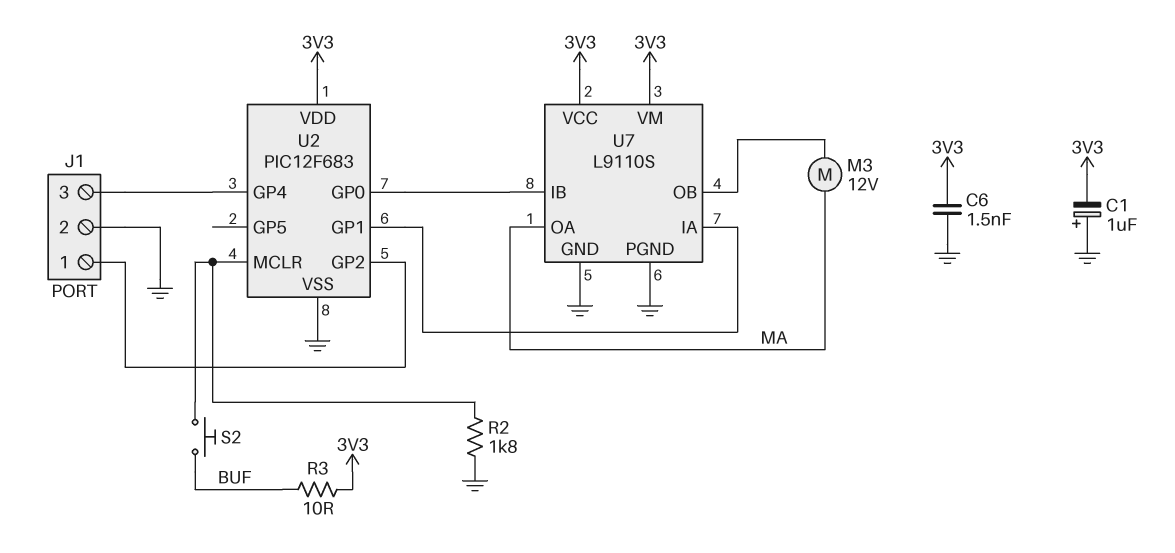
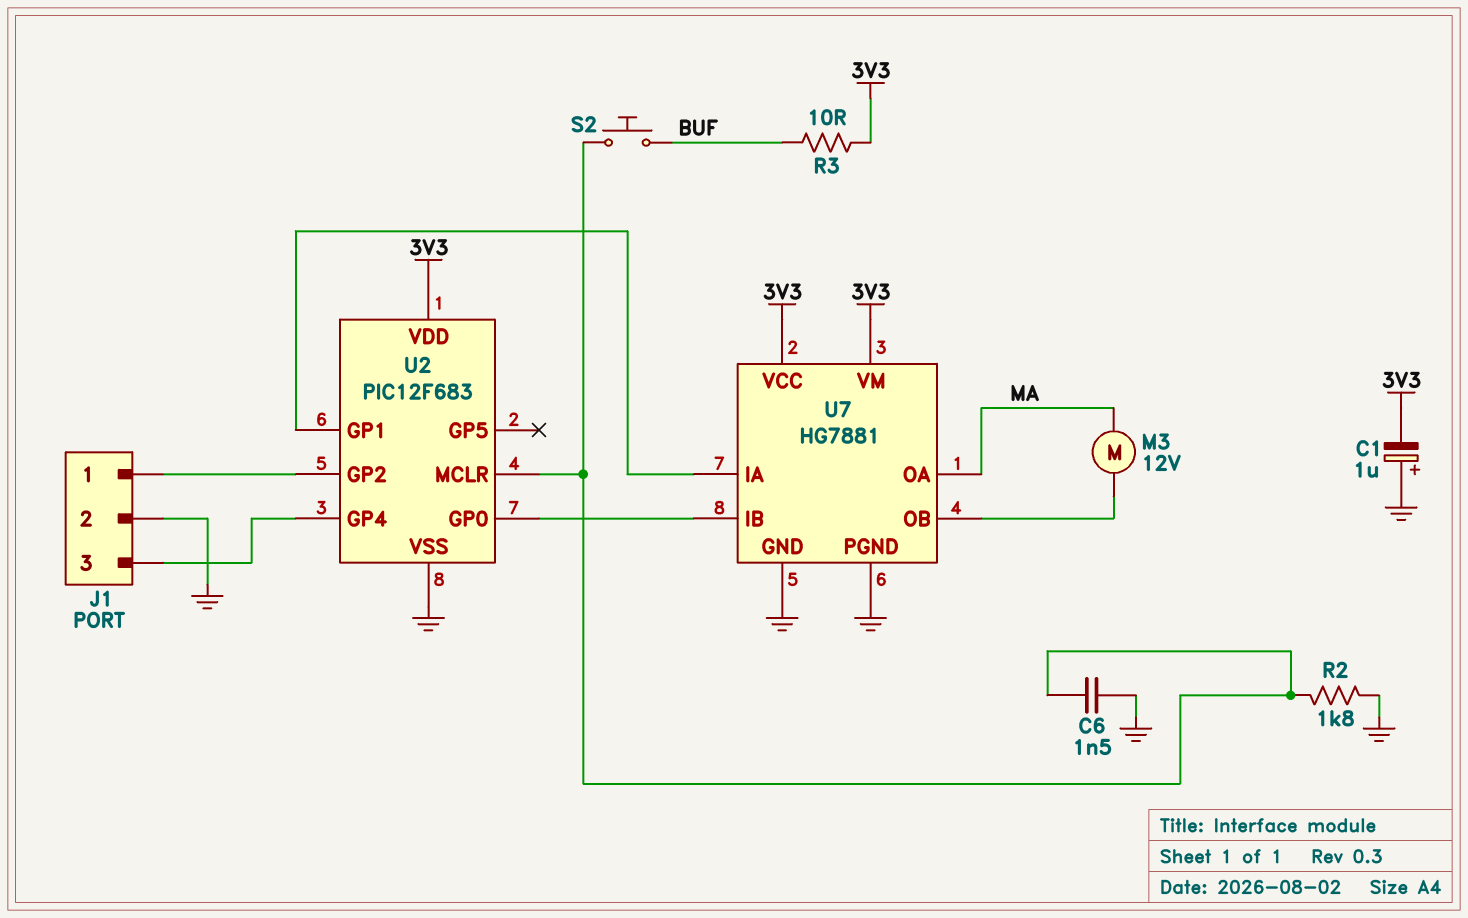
C6: 1.5nF (3V3, GND) -> 1.5nF (GND, U2/MCLR)
U7: L9110S -> HG7881

